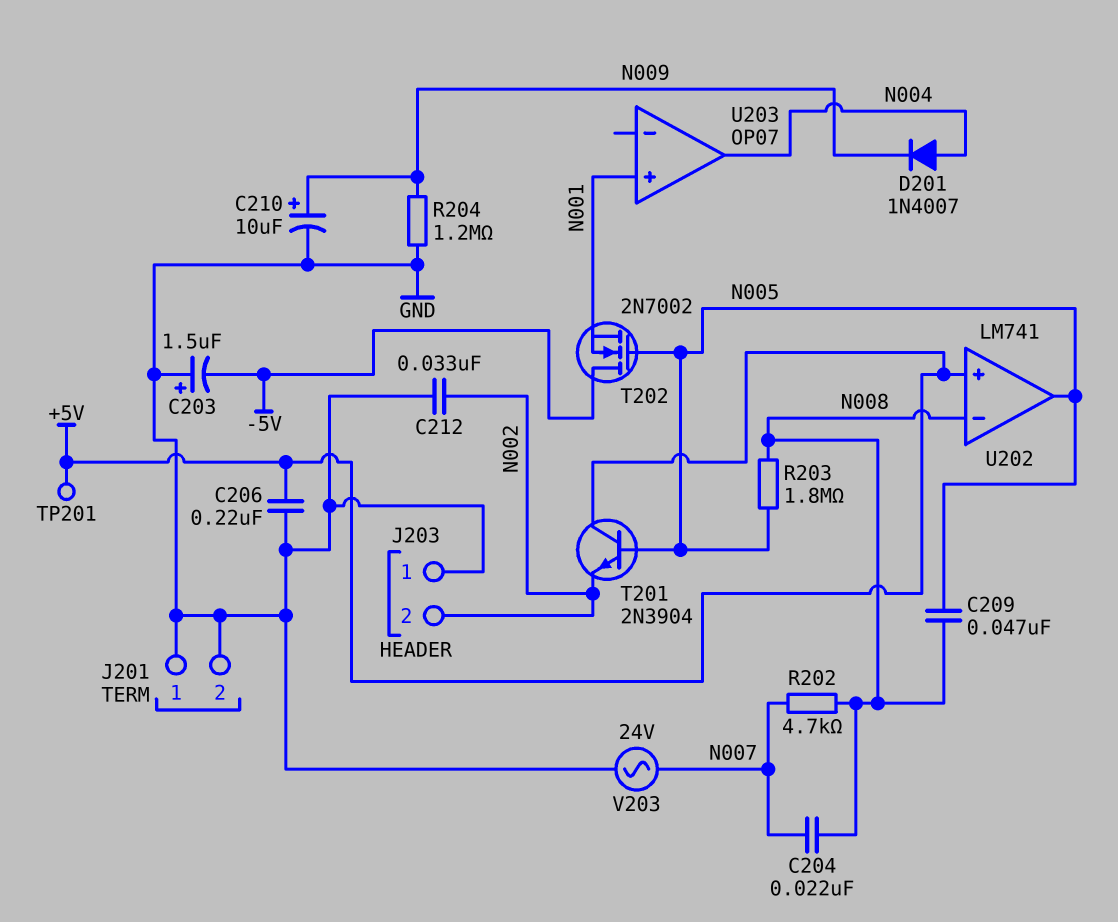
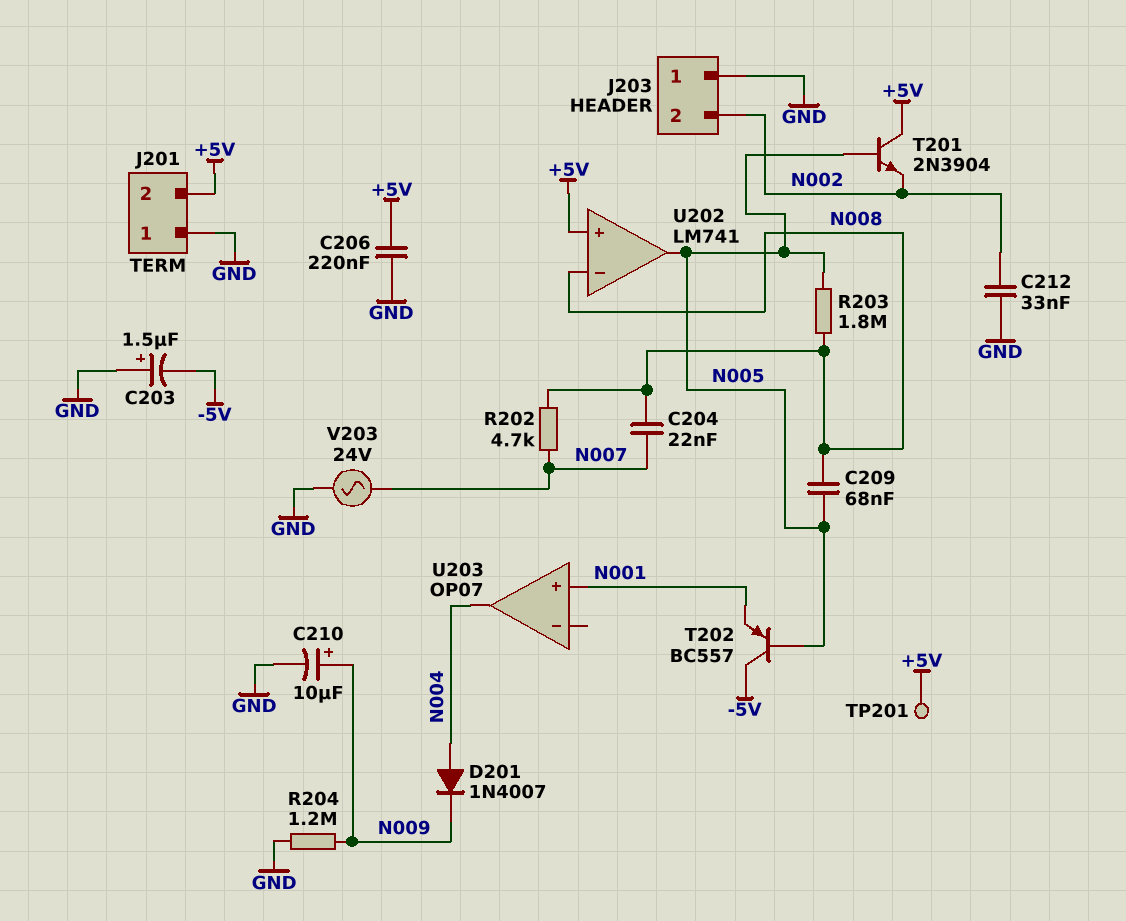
C209: 47nF (N005, N008) -> 68nF (N005, N008)
J201 pin 2: GND -> +5V
T202: NMOS 2N7002 (G N005, D -5V, S N001) -> PNP BC557 (B N005, C -5V, E N001)

